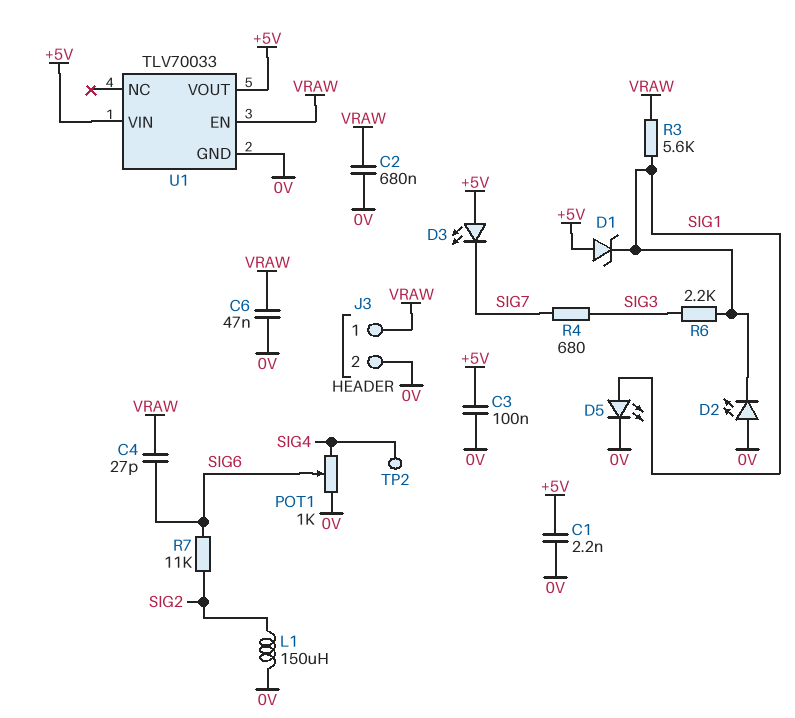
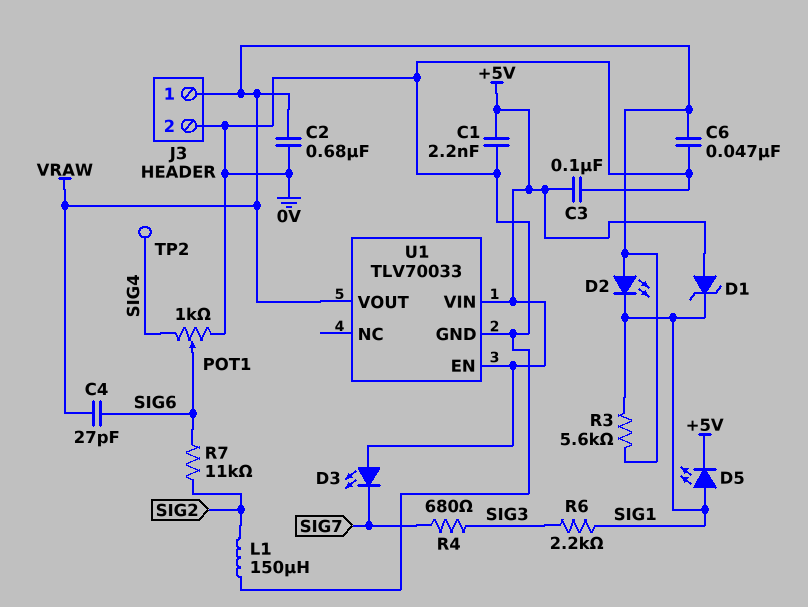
D2: LED (A 0V, K SIG1) -> LED (A VRAW, K SIG1)
D5: LED (A SIG1, K 0V) -> LED (A SIG1, K +5V)
U1 pin EN: VRAW -> +5V
U1 pin VOUT: +5V -> VRAW

